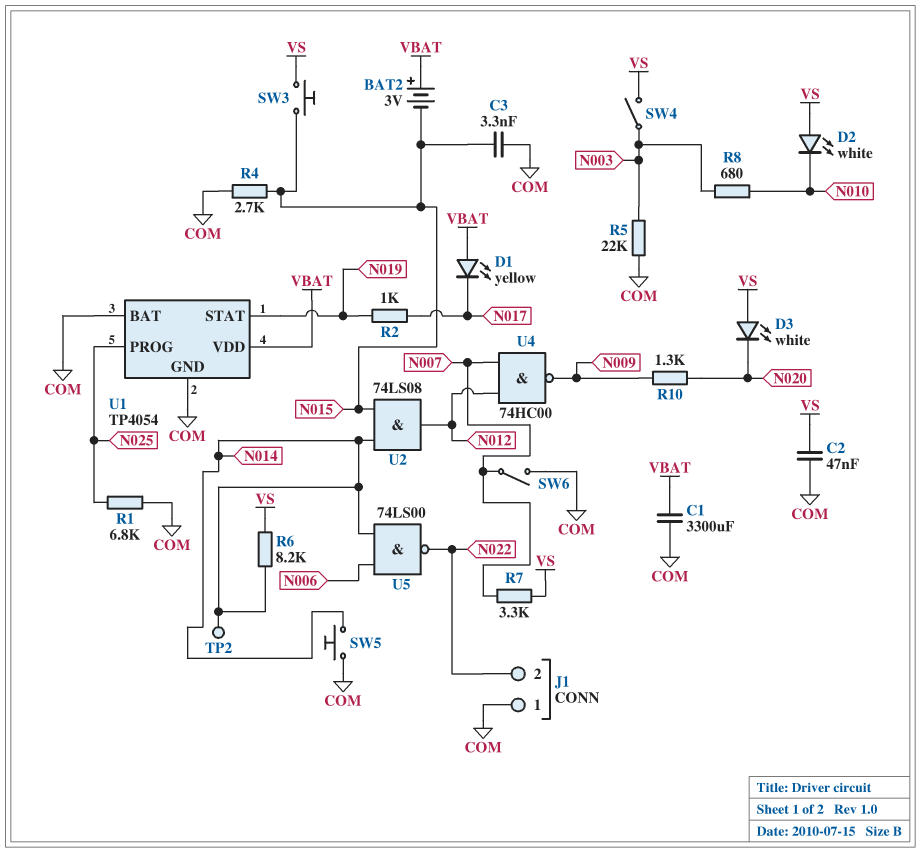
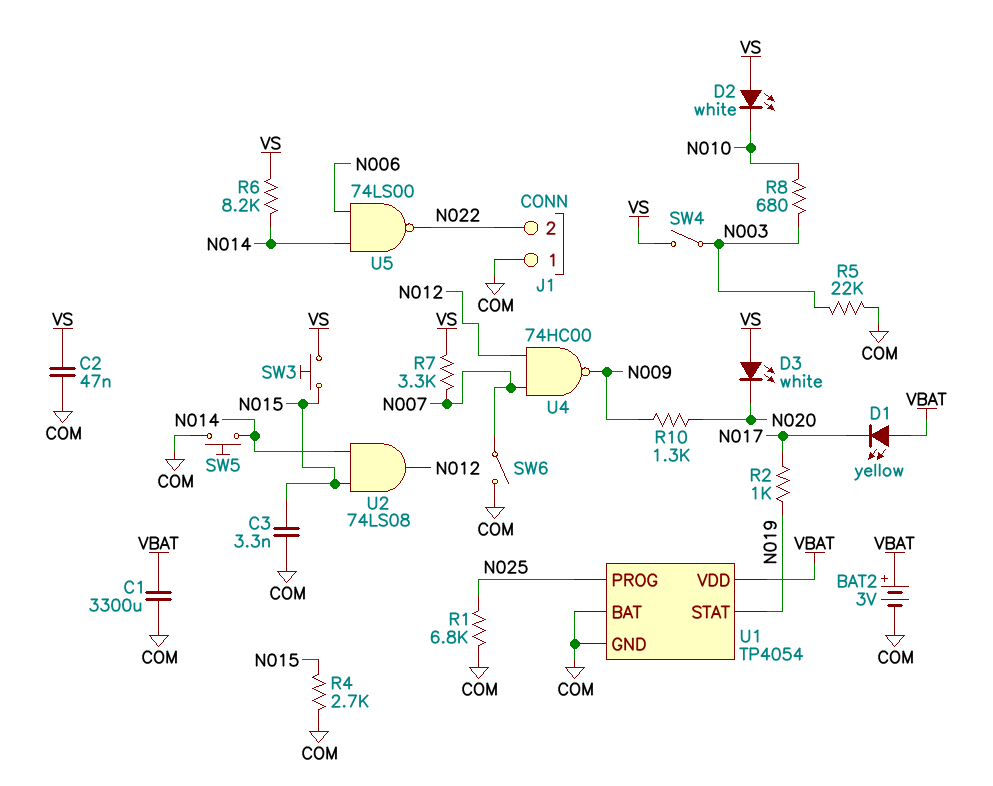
BAT2: 3V (plus VBAT, minus N015) -> 3V (plus VBAT, minus COM)
TP2: test point (N014) -> none

